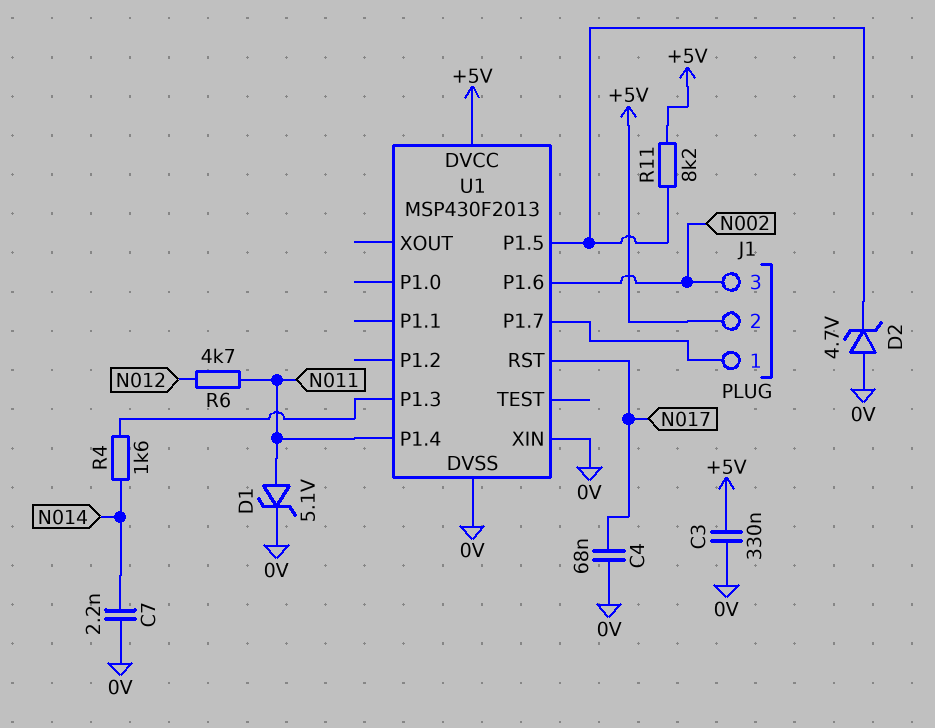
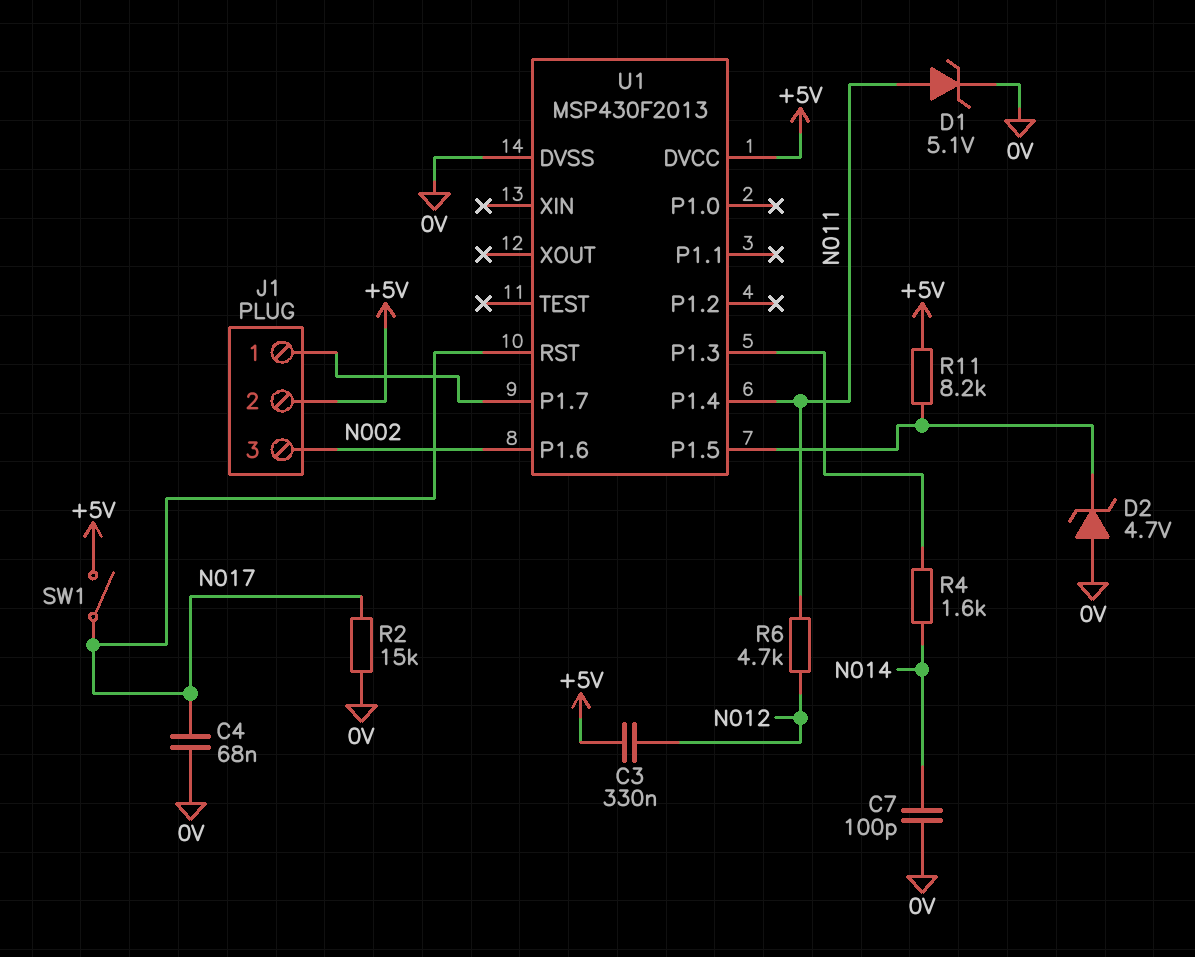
C3: 330nF (+5V, 0V) -> 330nF (+5V, N012)
C7: 2.2nF (0V, N014) -> 100pF (0V, N014)
R2: none -> 15k (0V, N017)
SW1: none -> switch (+5V, N017)
U1 pin XIN: 0V -> none

